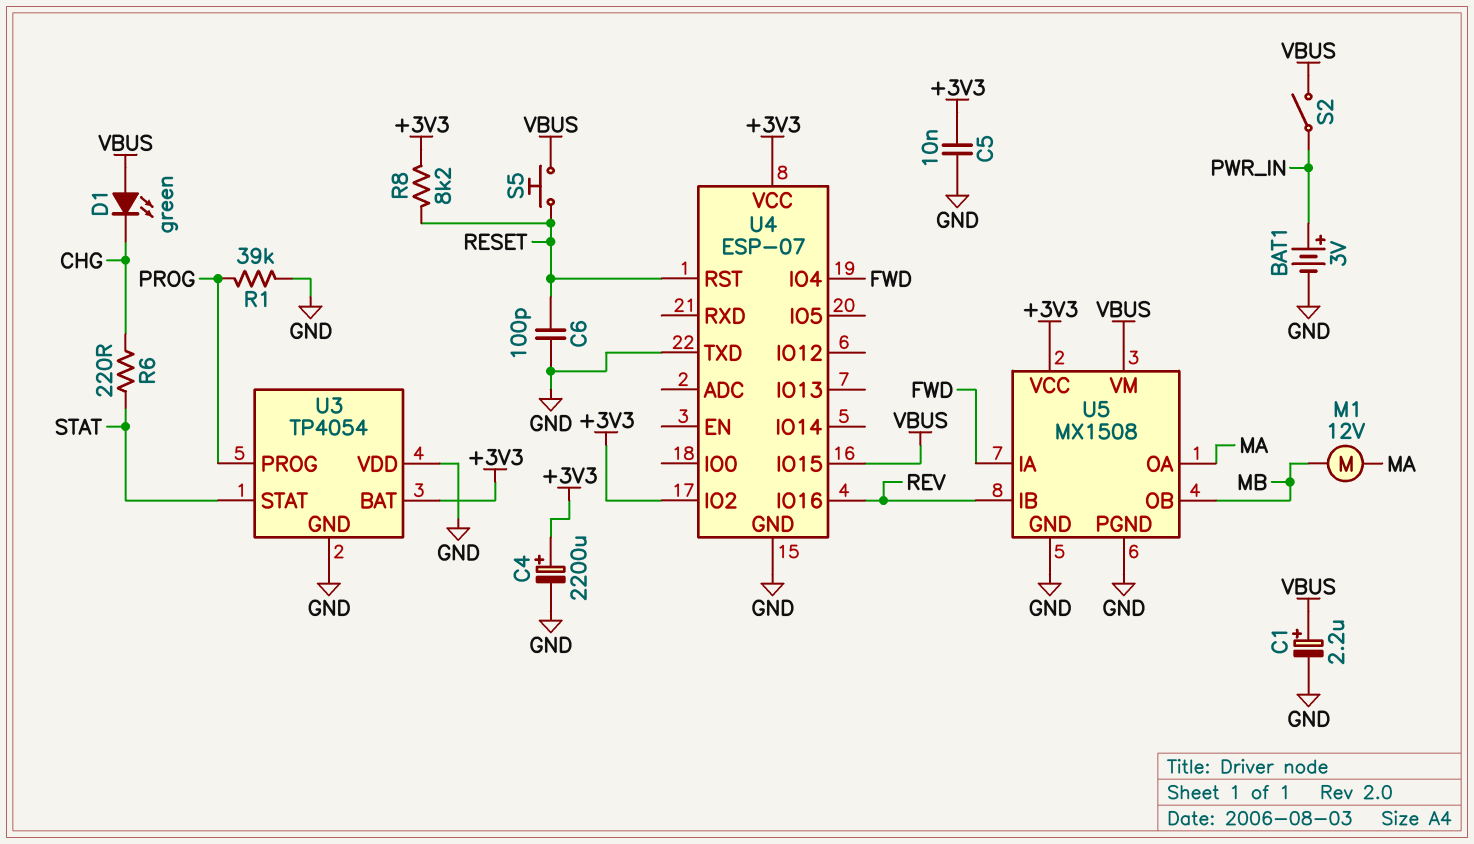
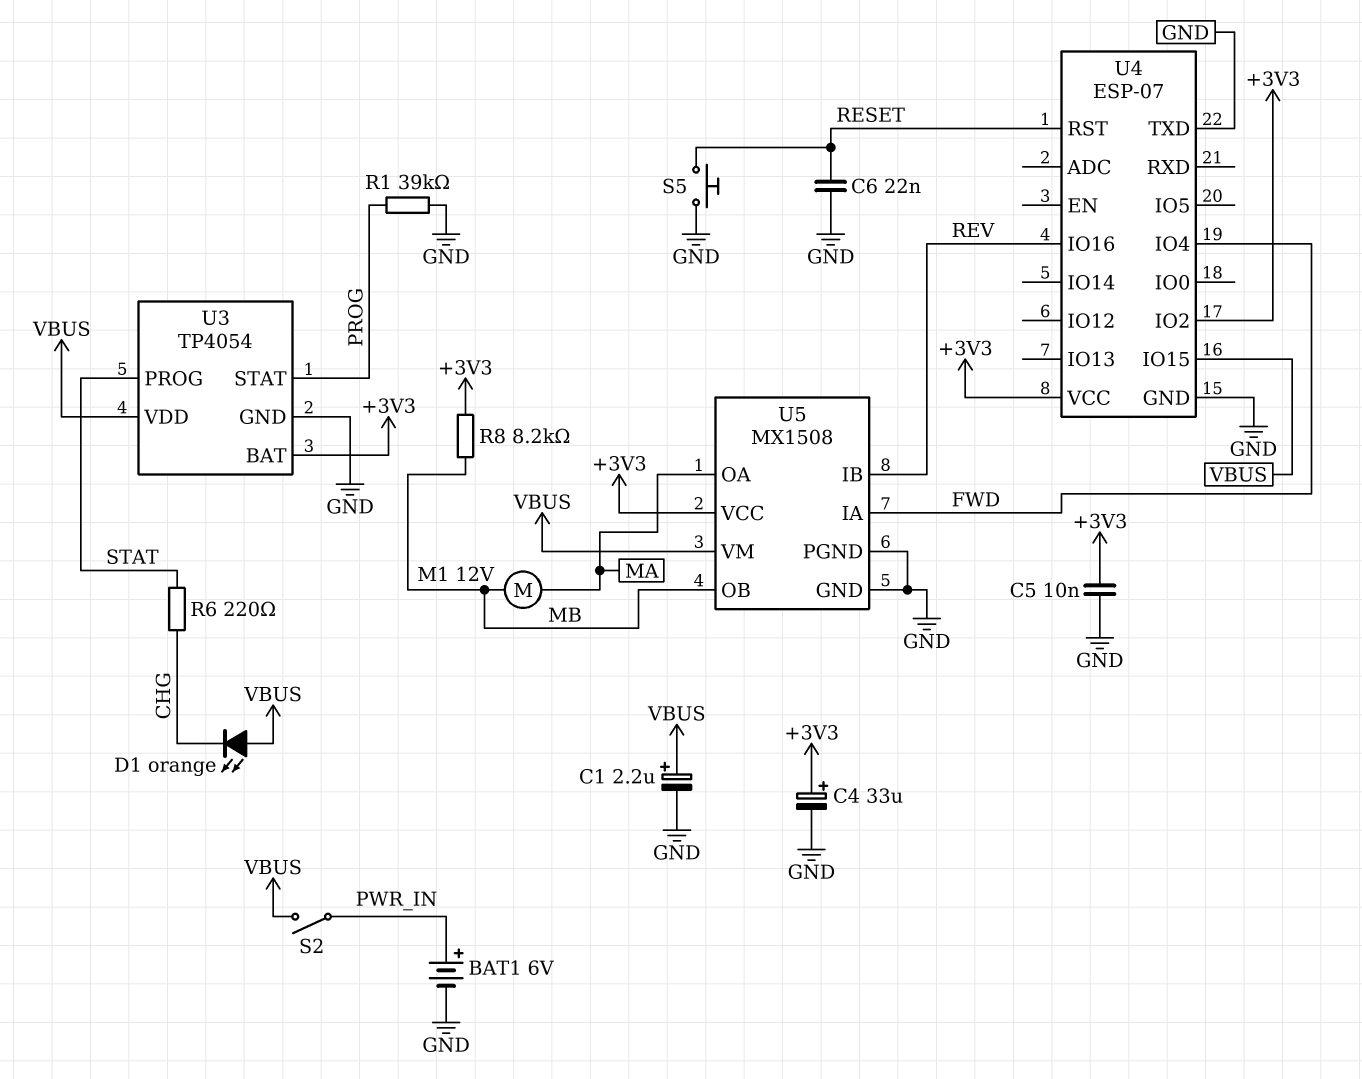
BAT1: 3V (plus PWR_IN, minus GND) -> 6V (plus PWR_IN, minus GND)
C4: 2200uF (plus +3V3, minus GND) -> 33uF (plus +3V3, minus GND)
C6: 100pF (GND, RESET) -> 22nF (GND, RESET)
D1: LED green (A VBUS, K CHG) -> LED orange (A VBUS, K CHG)
R8: 8.2k (+3V3, RESET) -> 8.2k (+3V3, MB)
S5: button (RESET, VBUS) -> button (GND, RESET)
U3 pin PROG: PROG -> STAT
U3 pin STAT: STAT -> PROG
U3 pin VDD: GND -> VBUS

